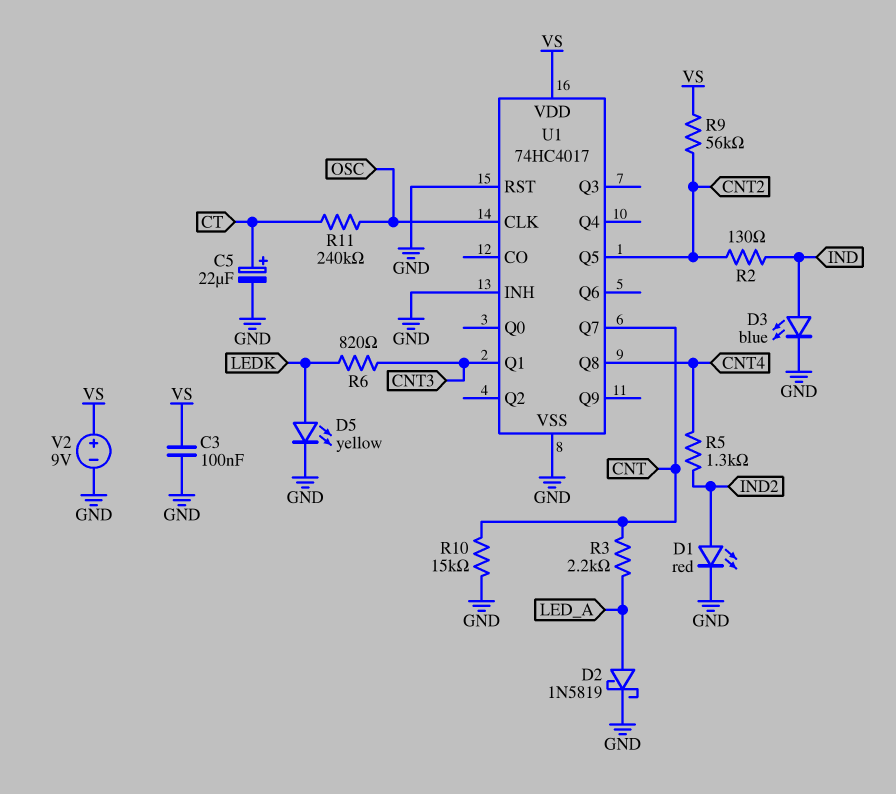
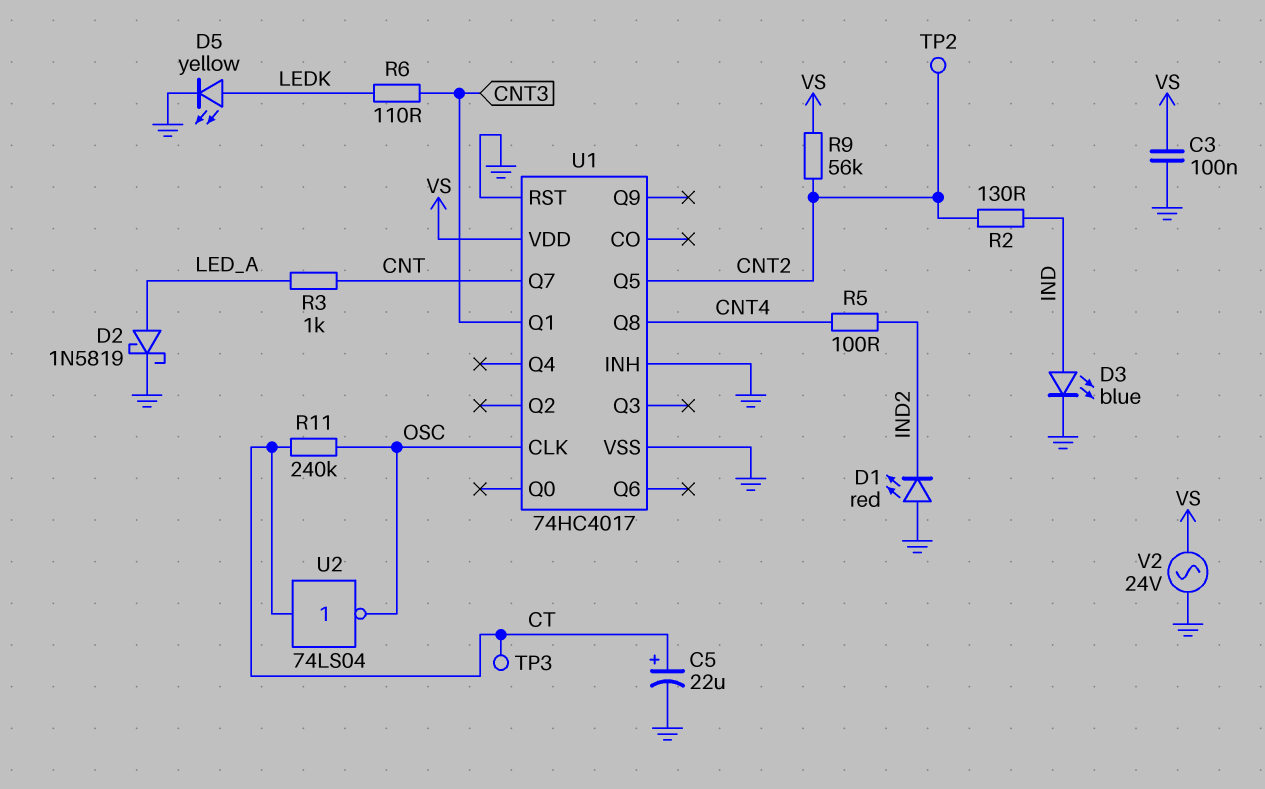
D1: LED red (A IND2, K GND) -> LED red (A GND, K IND2)
R3: 2.2k (CNT, LED_A) -> 1k (CNT, LED_A)
R5: 1.3k (CNT4, IND2) -> 100 (CNT4, IND2)
R6: 820 (CNT3, LEDK) -> 110 (CNT3, LEDK)
R10: 15k (CNT, GND) -> none
TP2: none -> test point (CNT2)
TP3: none -> test point (CT)
U2: none -> NOT 74LS04 (in CT, out OSC)
V2: 9V (plus VS, minus GND) -> AC 24V (GND, VS)

